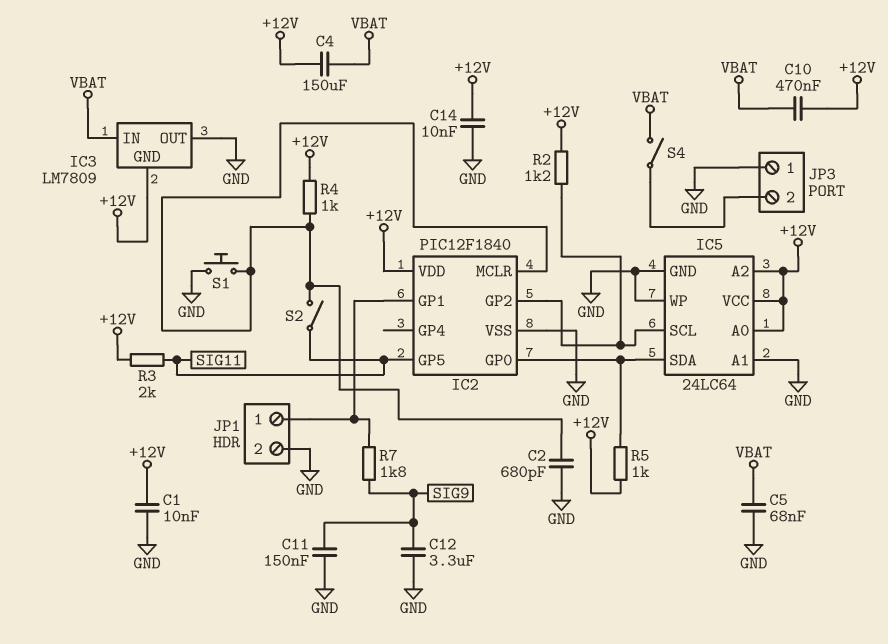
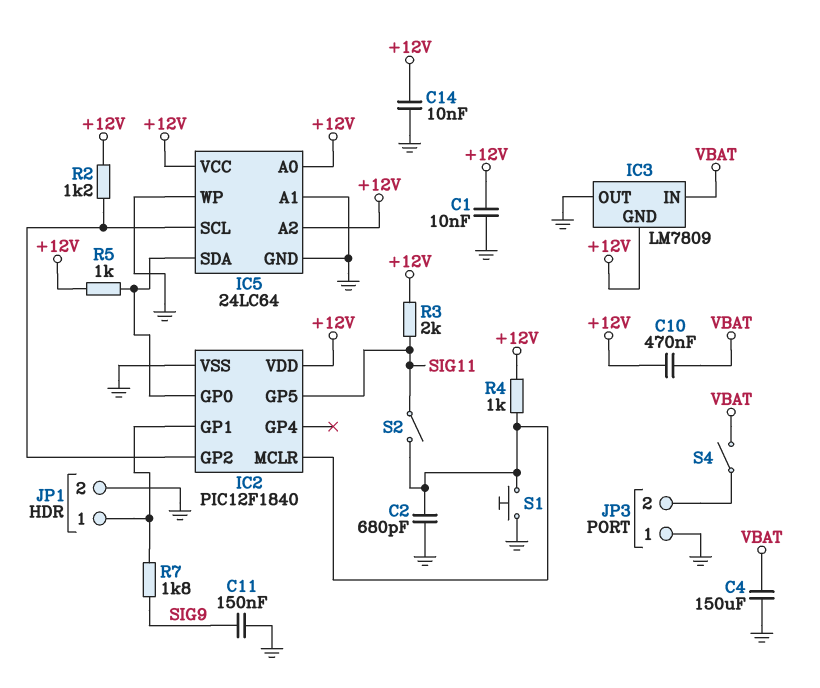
C4: 150uF (+12V, VBAT) -> 150uF (GND, VBAT)
C5: 68nF (GND, VBAT) -> none
C12: 3.3uF (GND, SIG9) -> none

